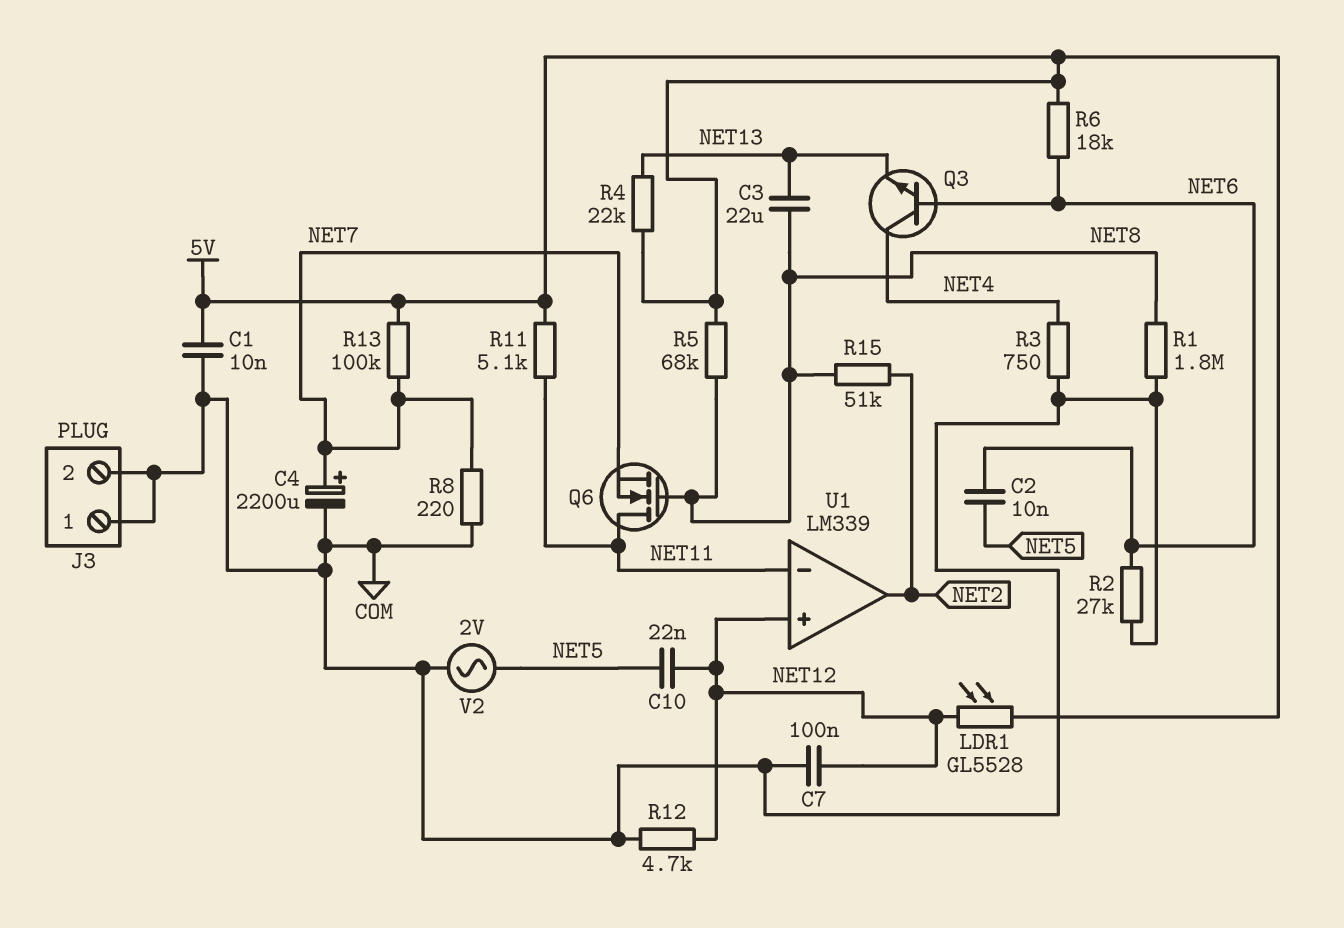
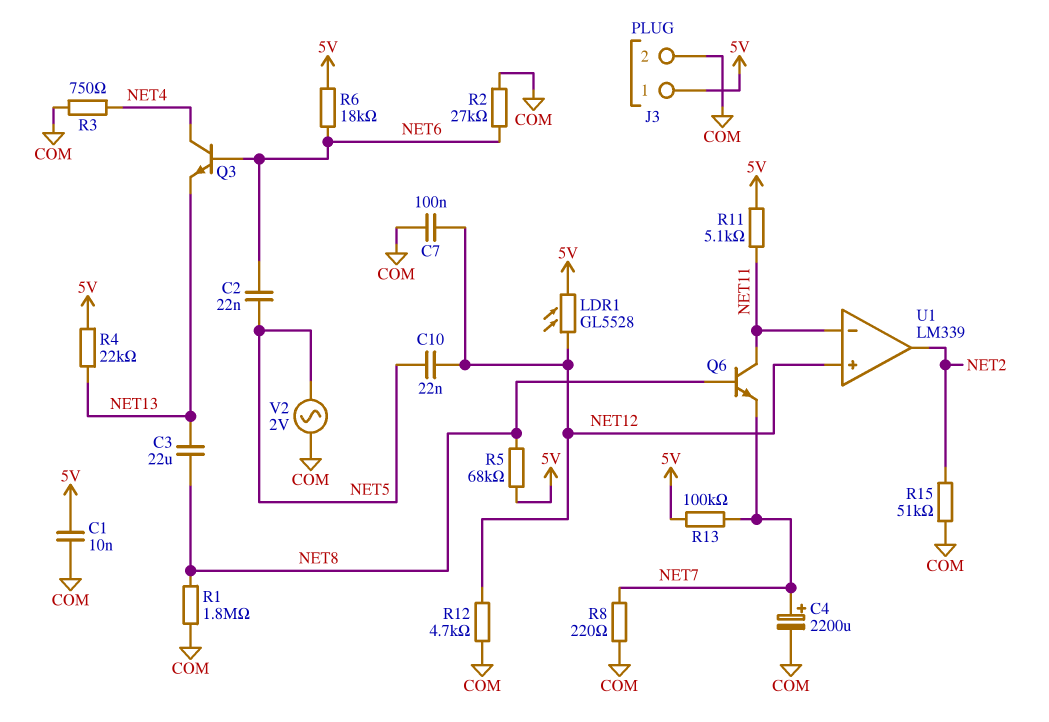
C2: 10nF (NET5, NET6) -> 22nF (NET5, NET6)
J3 pin 1: COM -> 5V
Q6: NMOS (G NET8, D NET11, S NET7) -> NPN (B NET8, C NET11, E NET7)
R15: 51k (NET2, NET8) -> 51k (COM, NET2)

